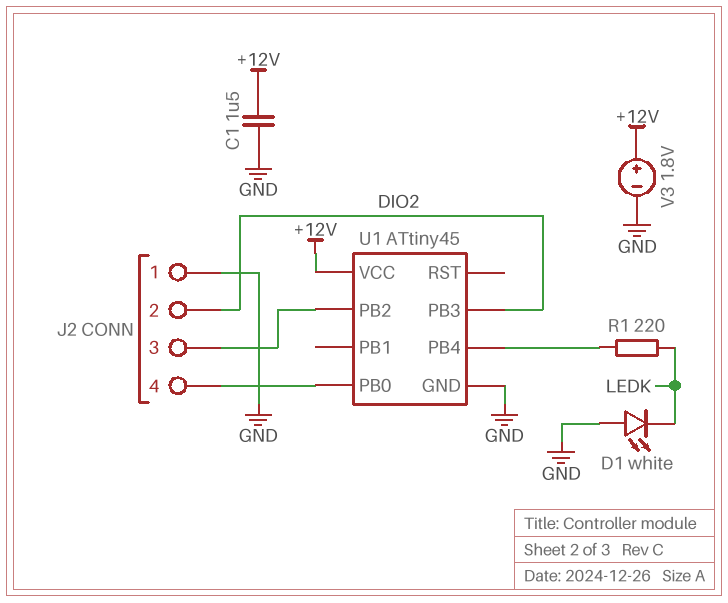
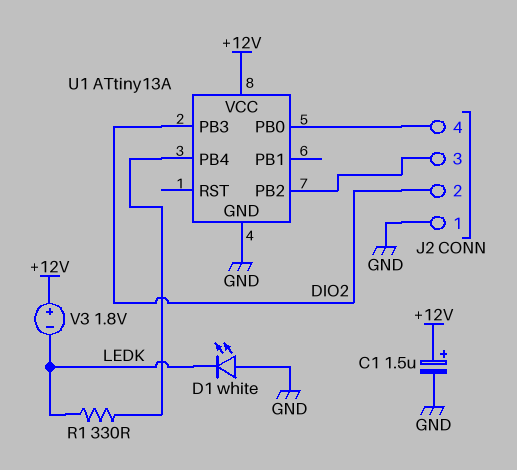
C1: 1.5uF (+12V, GND) -> 1.5uF (plus +12V, minus GND)
R1: 220 (LEDK, U1/PB4) -> 330 (LEDK, U1/PB4)
U1: ATtiny45 -> ATtiny13A
V3: 1.8V (plus +12V, minus GND) -> 1.8V (plus +12V, minus LEDK)

